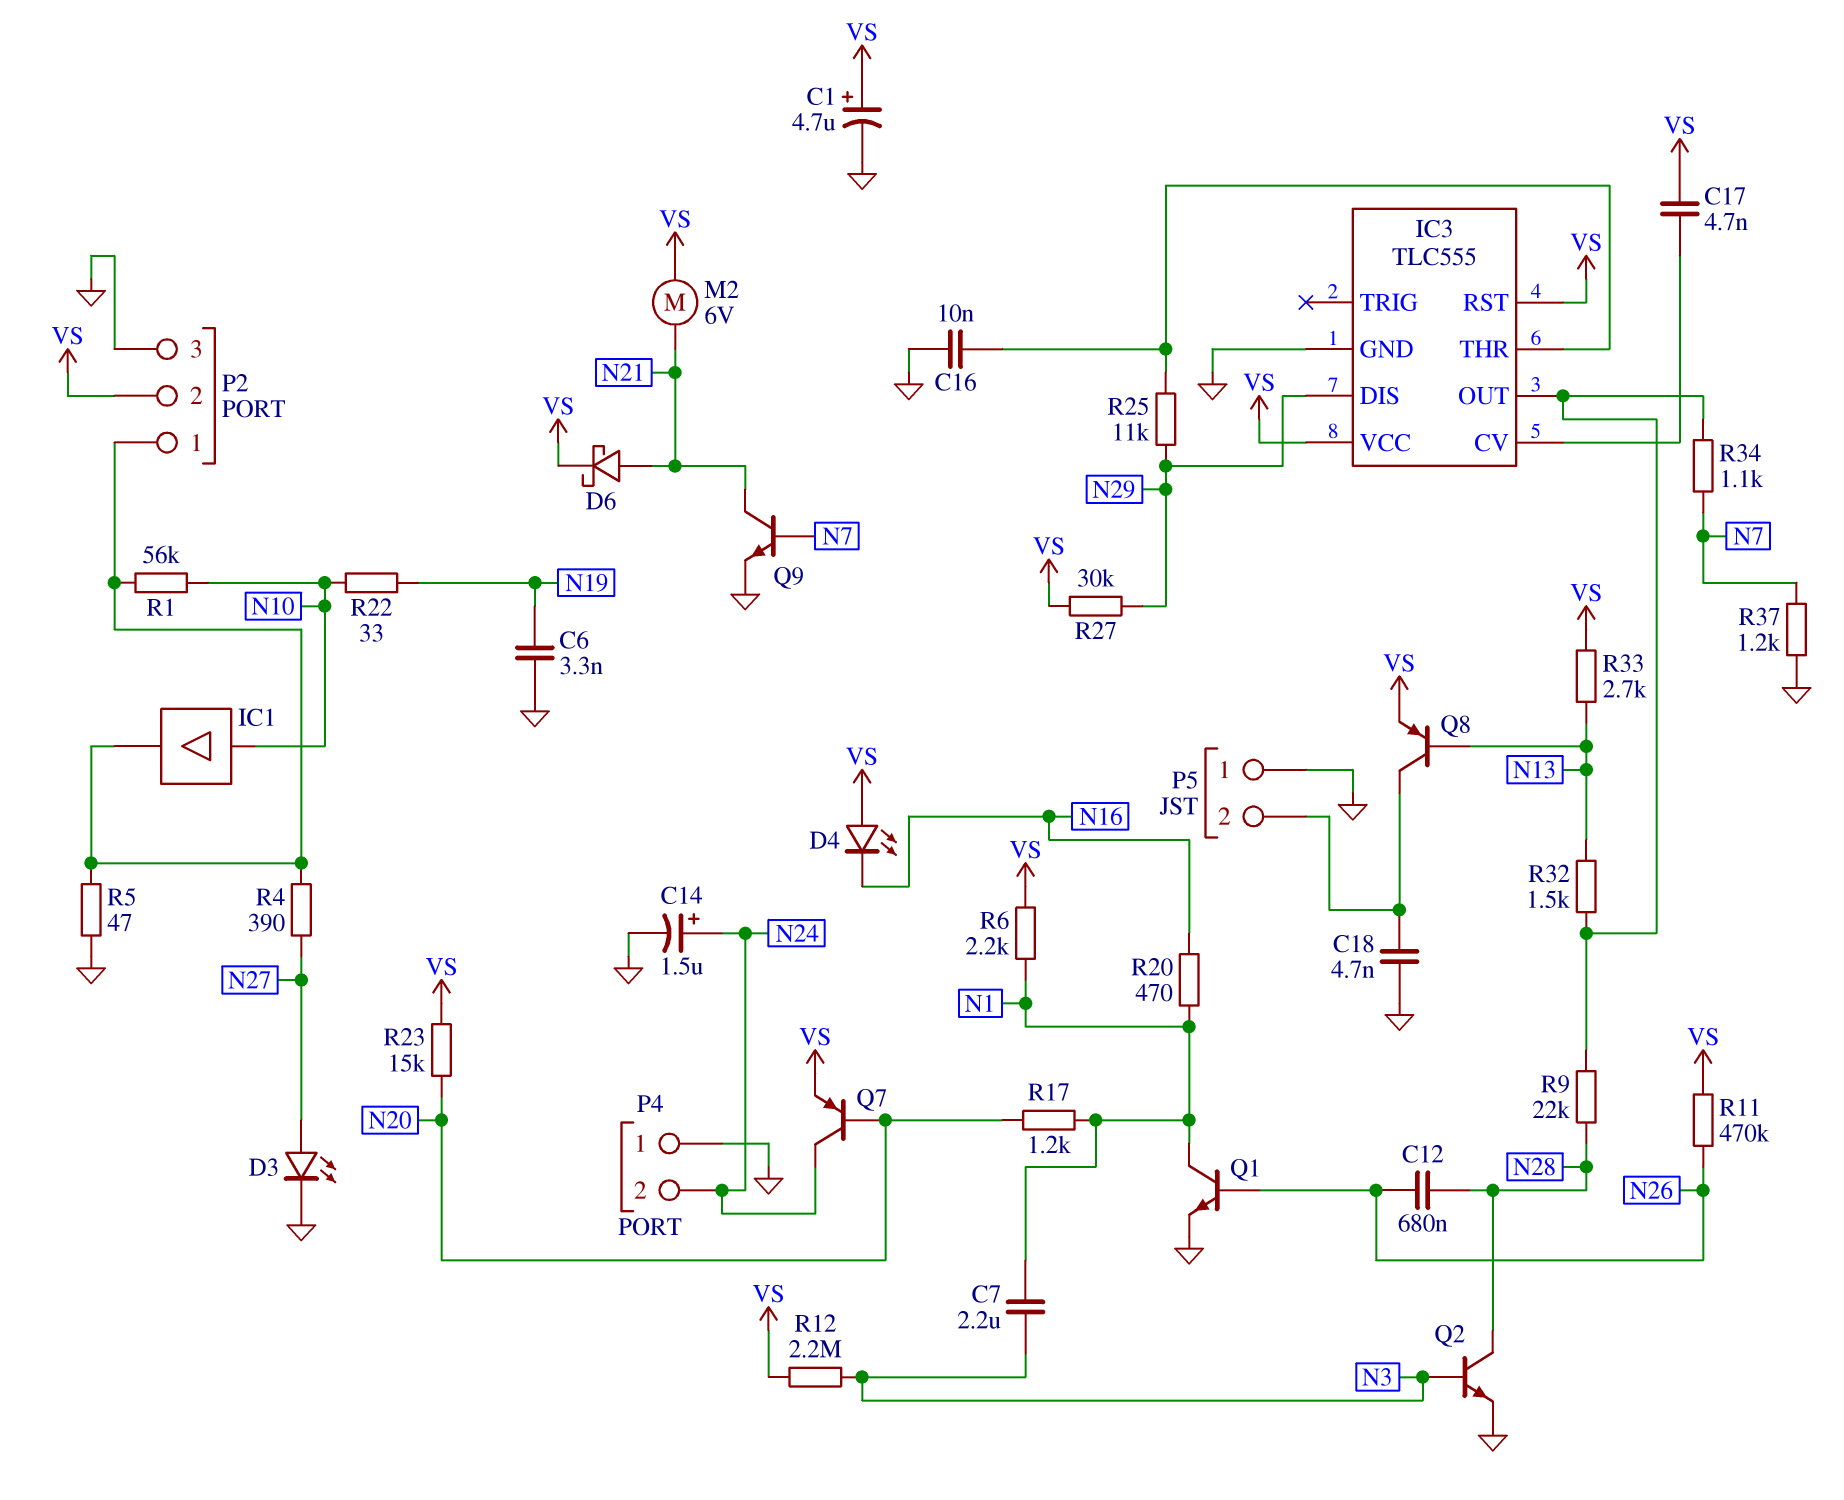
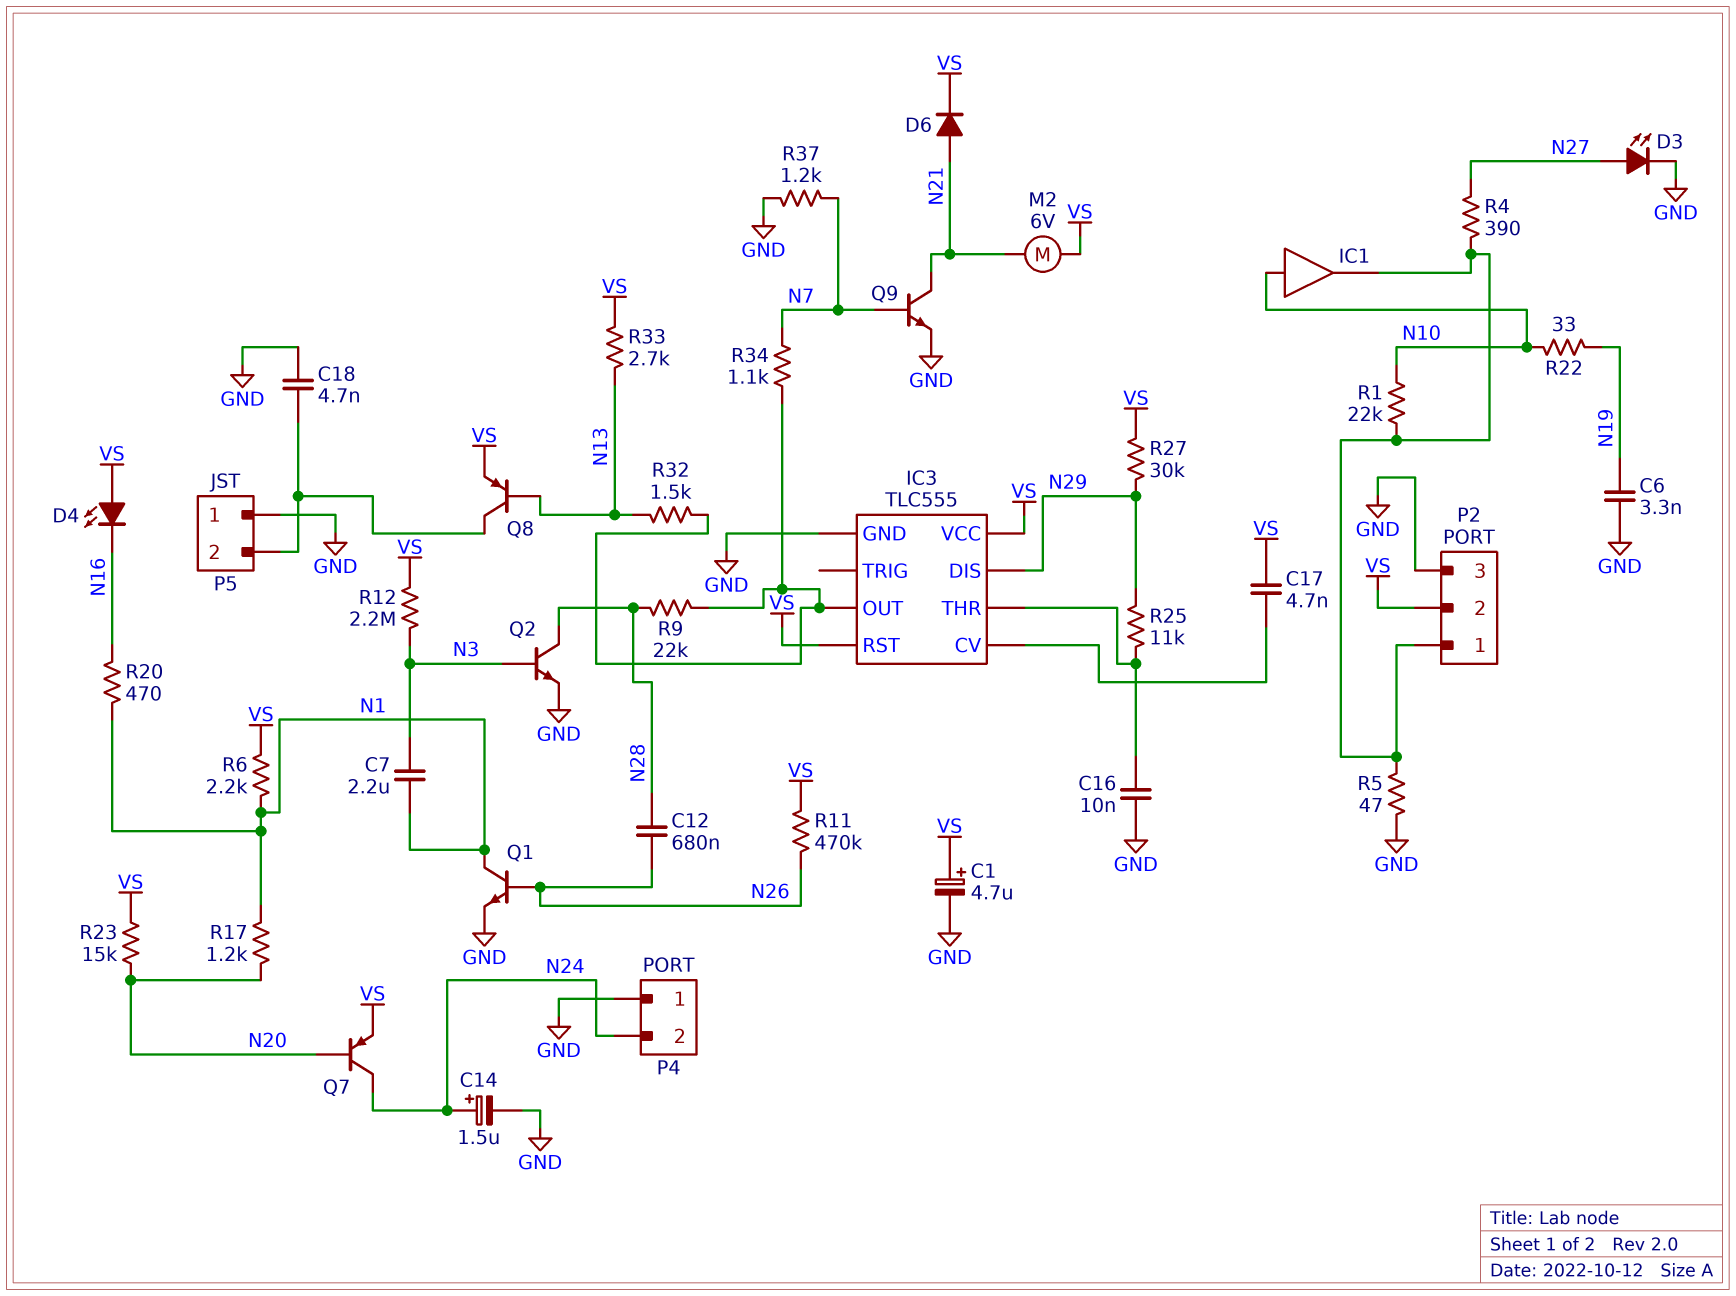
D6: schottky (A N21, K VS) -> diode (A N21, K VS)
R1: 56k (N10, P2/1) -> 22k (N10, P2/1)

